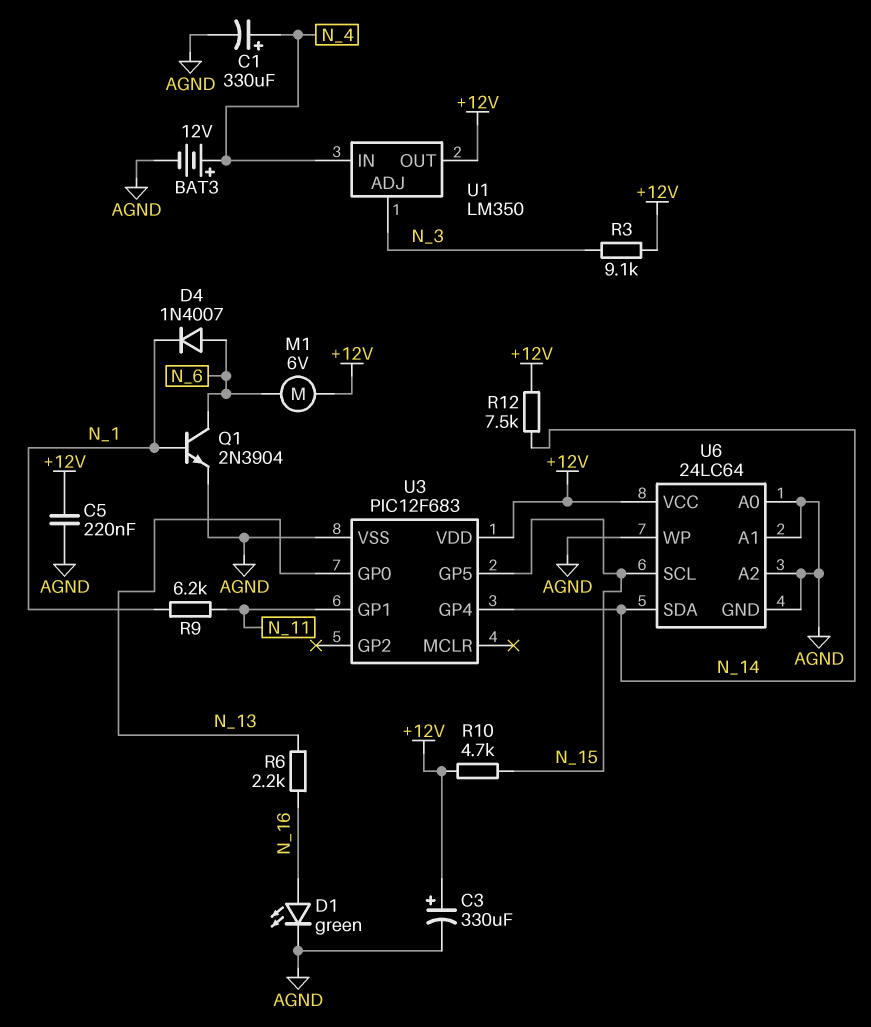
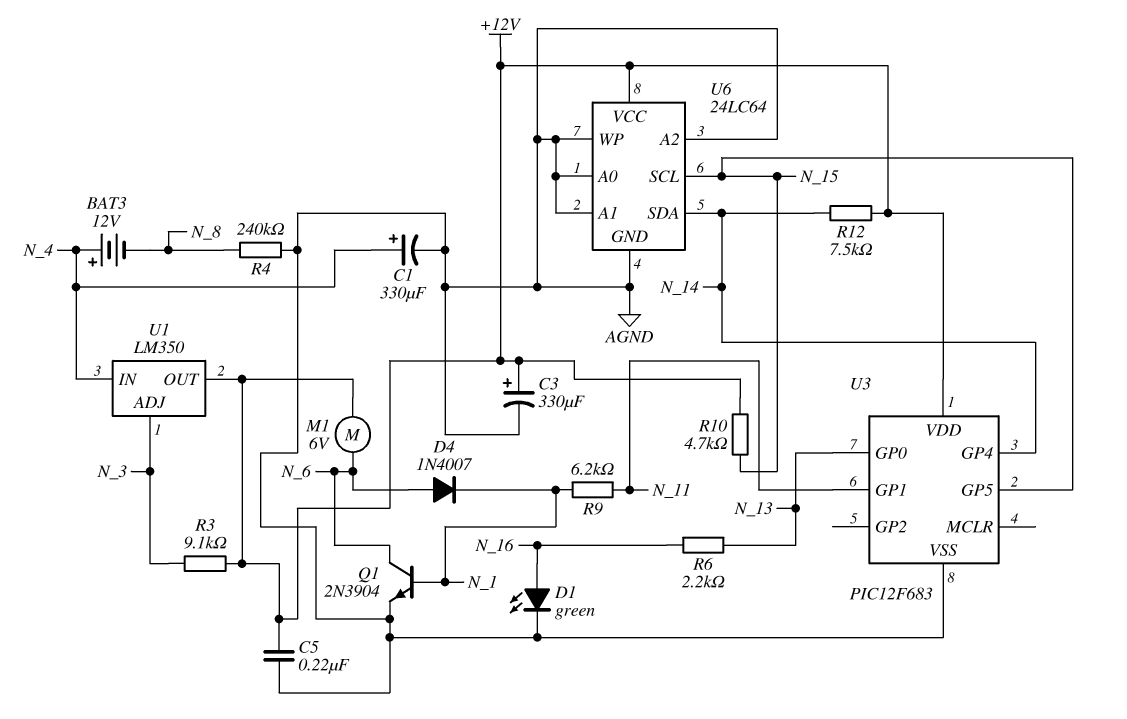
BAT3: 12V (plus N_4, minus AGND) -> 12V (plus N_4, minus N_8)
R4: none -> 240k (AGND, N_8)

